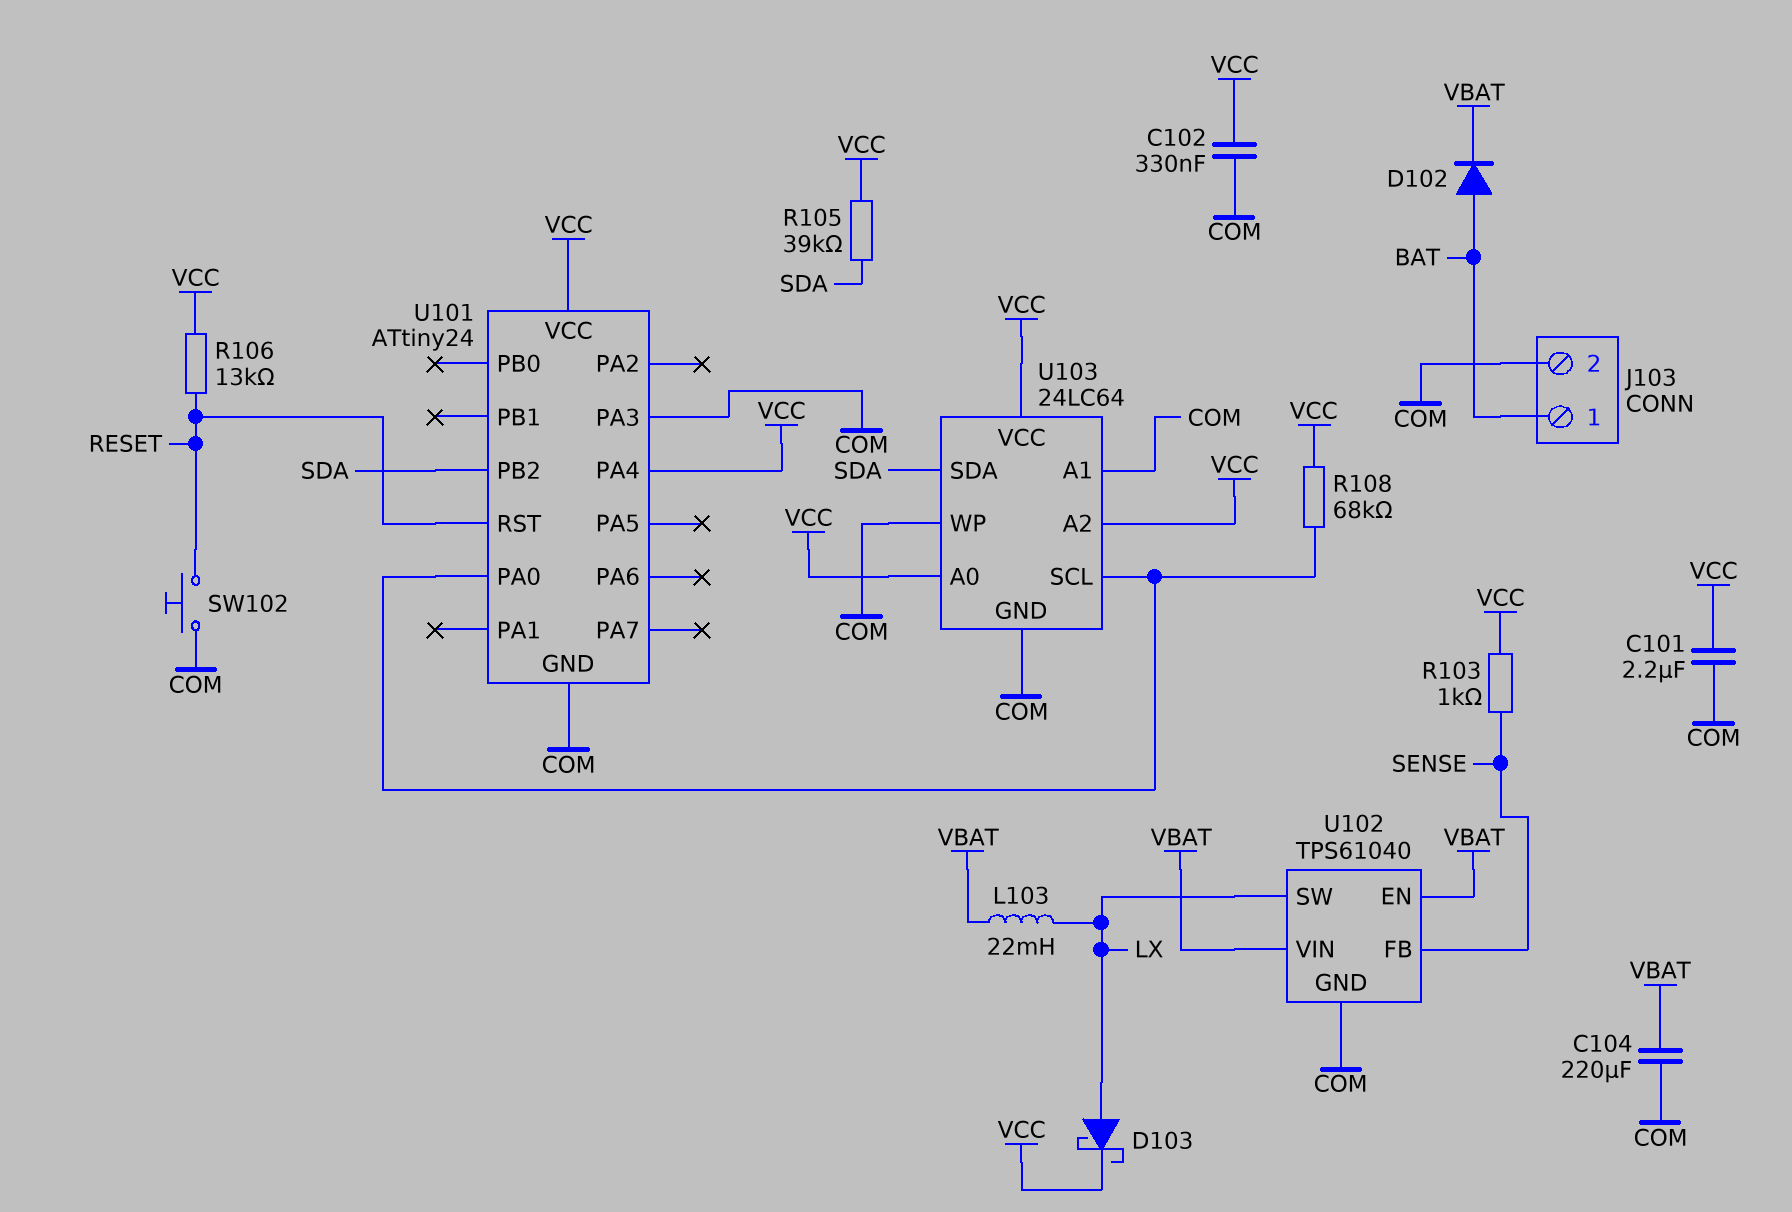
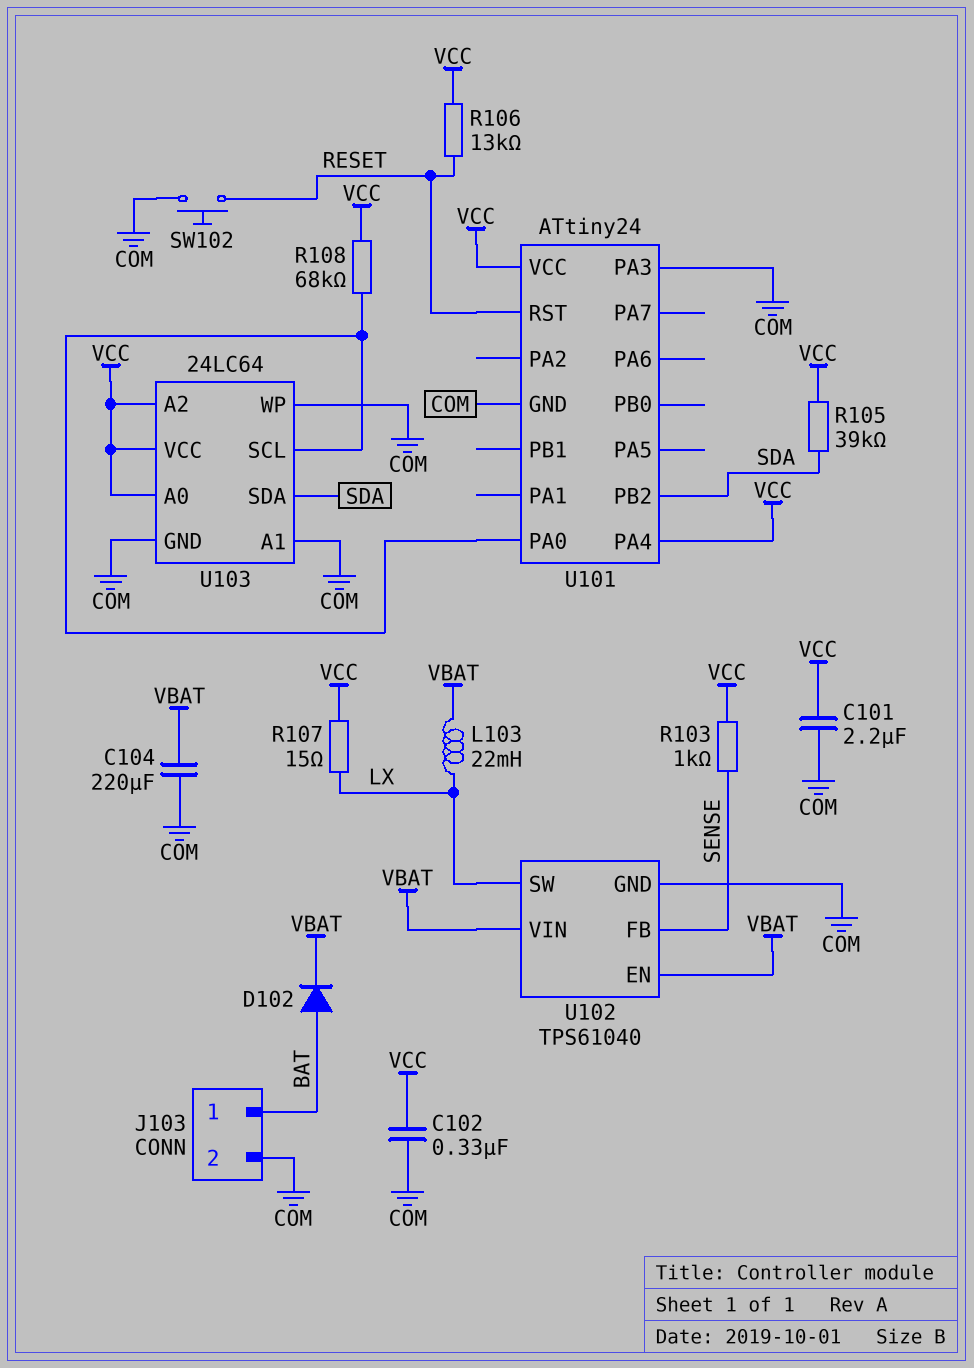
D103: schottky (A LX, K VCC) -> none
R107: none -> 15 (LX, VCC)

